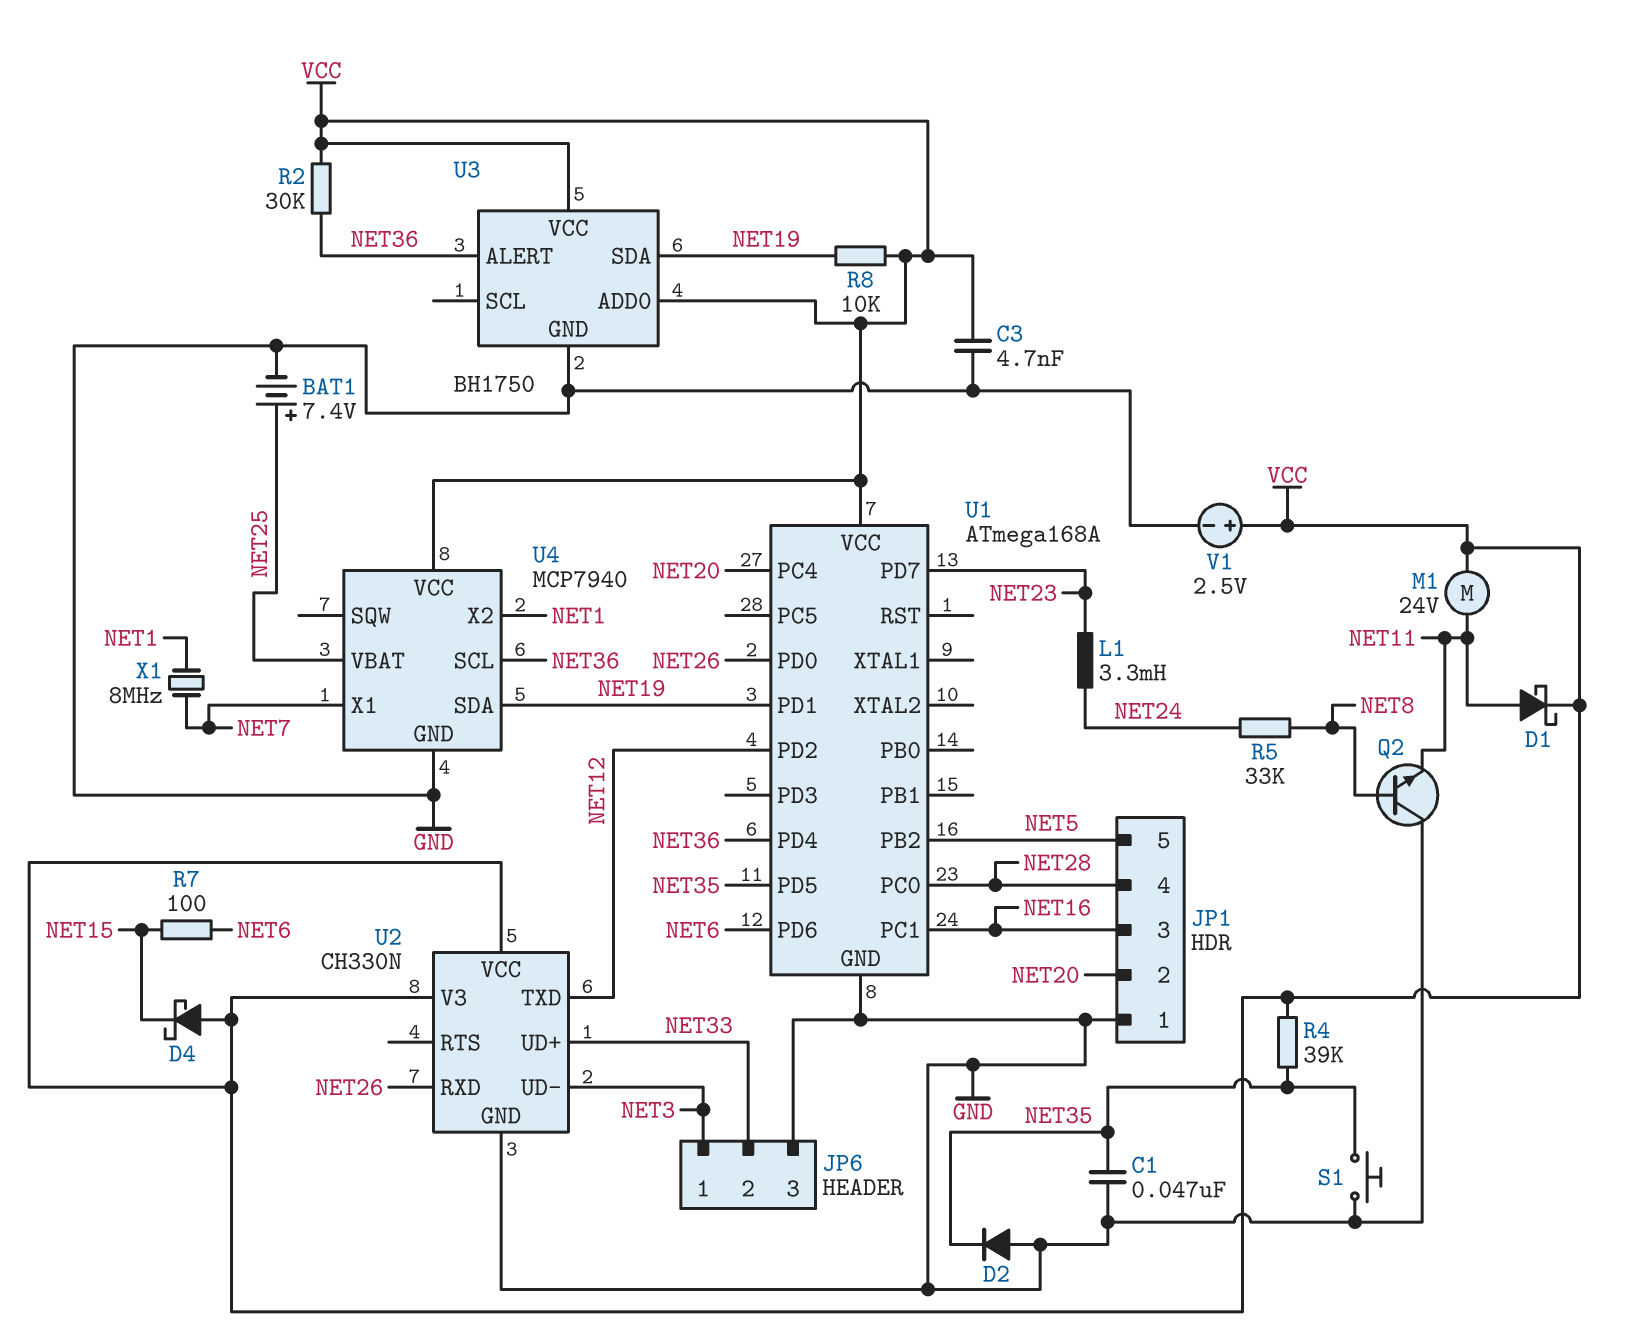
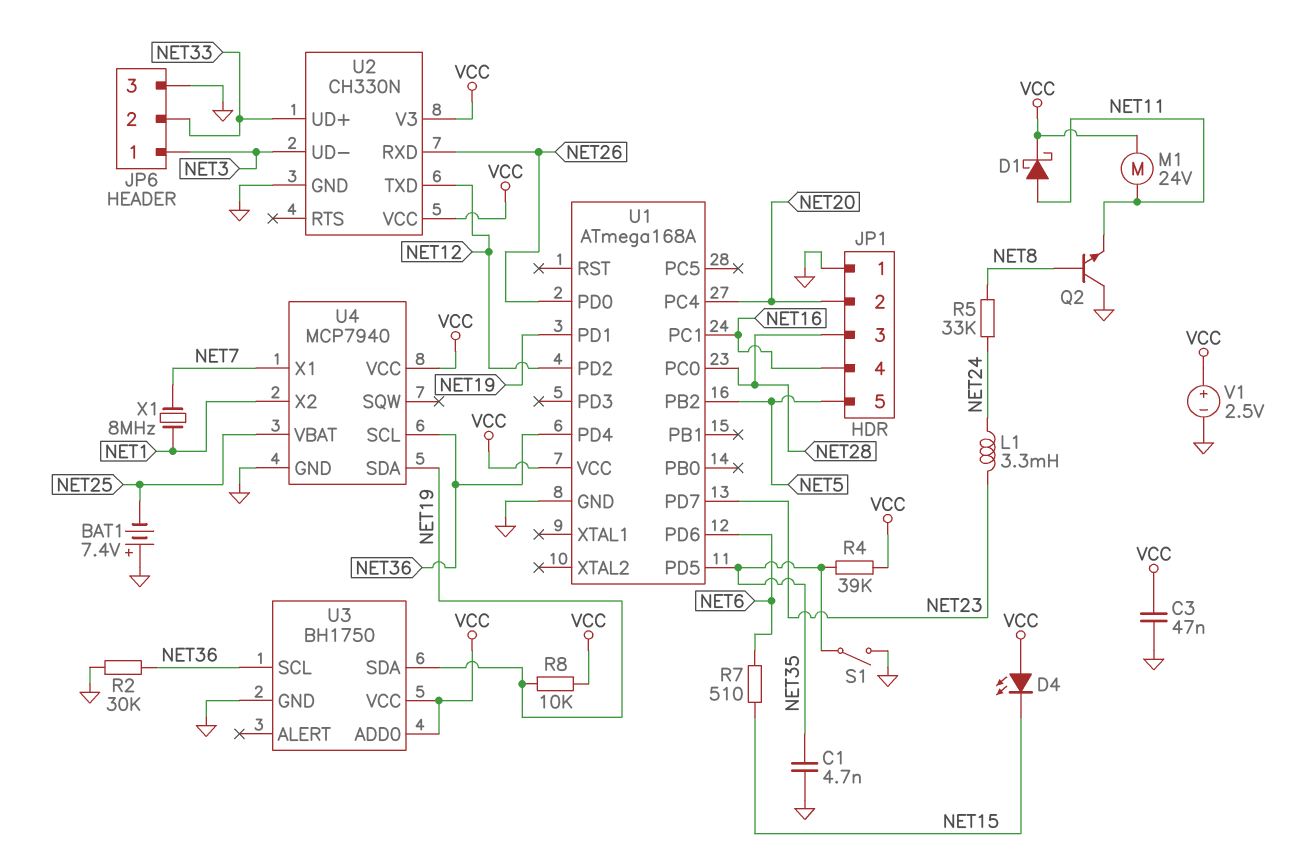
BAT1: 7.4V (plus NET25, minus GND) -> 7.4V (plus GND, minus NET25)
C1: 47nF (GND, NET35) -> 4.7nF (GND, NET35)
C3: 4.7nF (GND, VCC) -> 47nF (GND, VCC)
D2: diode (A GND, K NET35) -> none
D4: schottky (A VCC, K NET15) -> LED (A VCC, K NET15)
JP1 pin 3: NET16 -> NET28
JP1 pin 4: NET28 -> NET16
R2: 30k (NET36, VCC) -> 30k (GND, NET36)
R7: 100 (NET6, NET15) -> 510 (NET6, NET15)
S1: button (GND, NET35) -> switch (GND, NET35)
U3 pin ALERT: NET36 -> none
U3 pin SCL: none -> NET36

